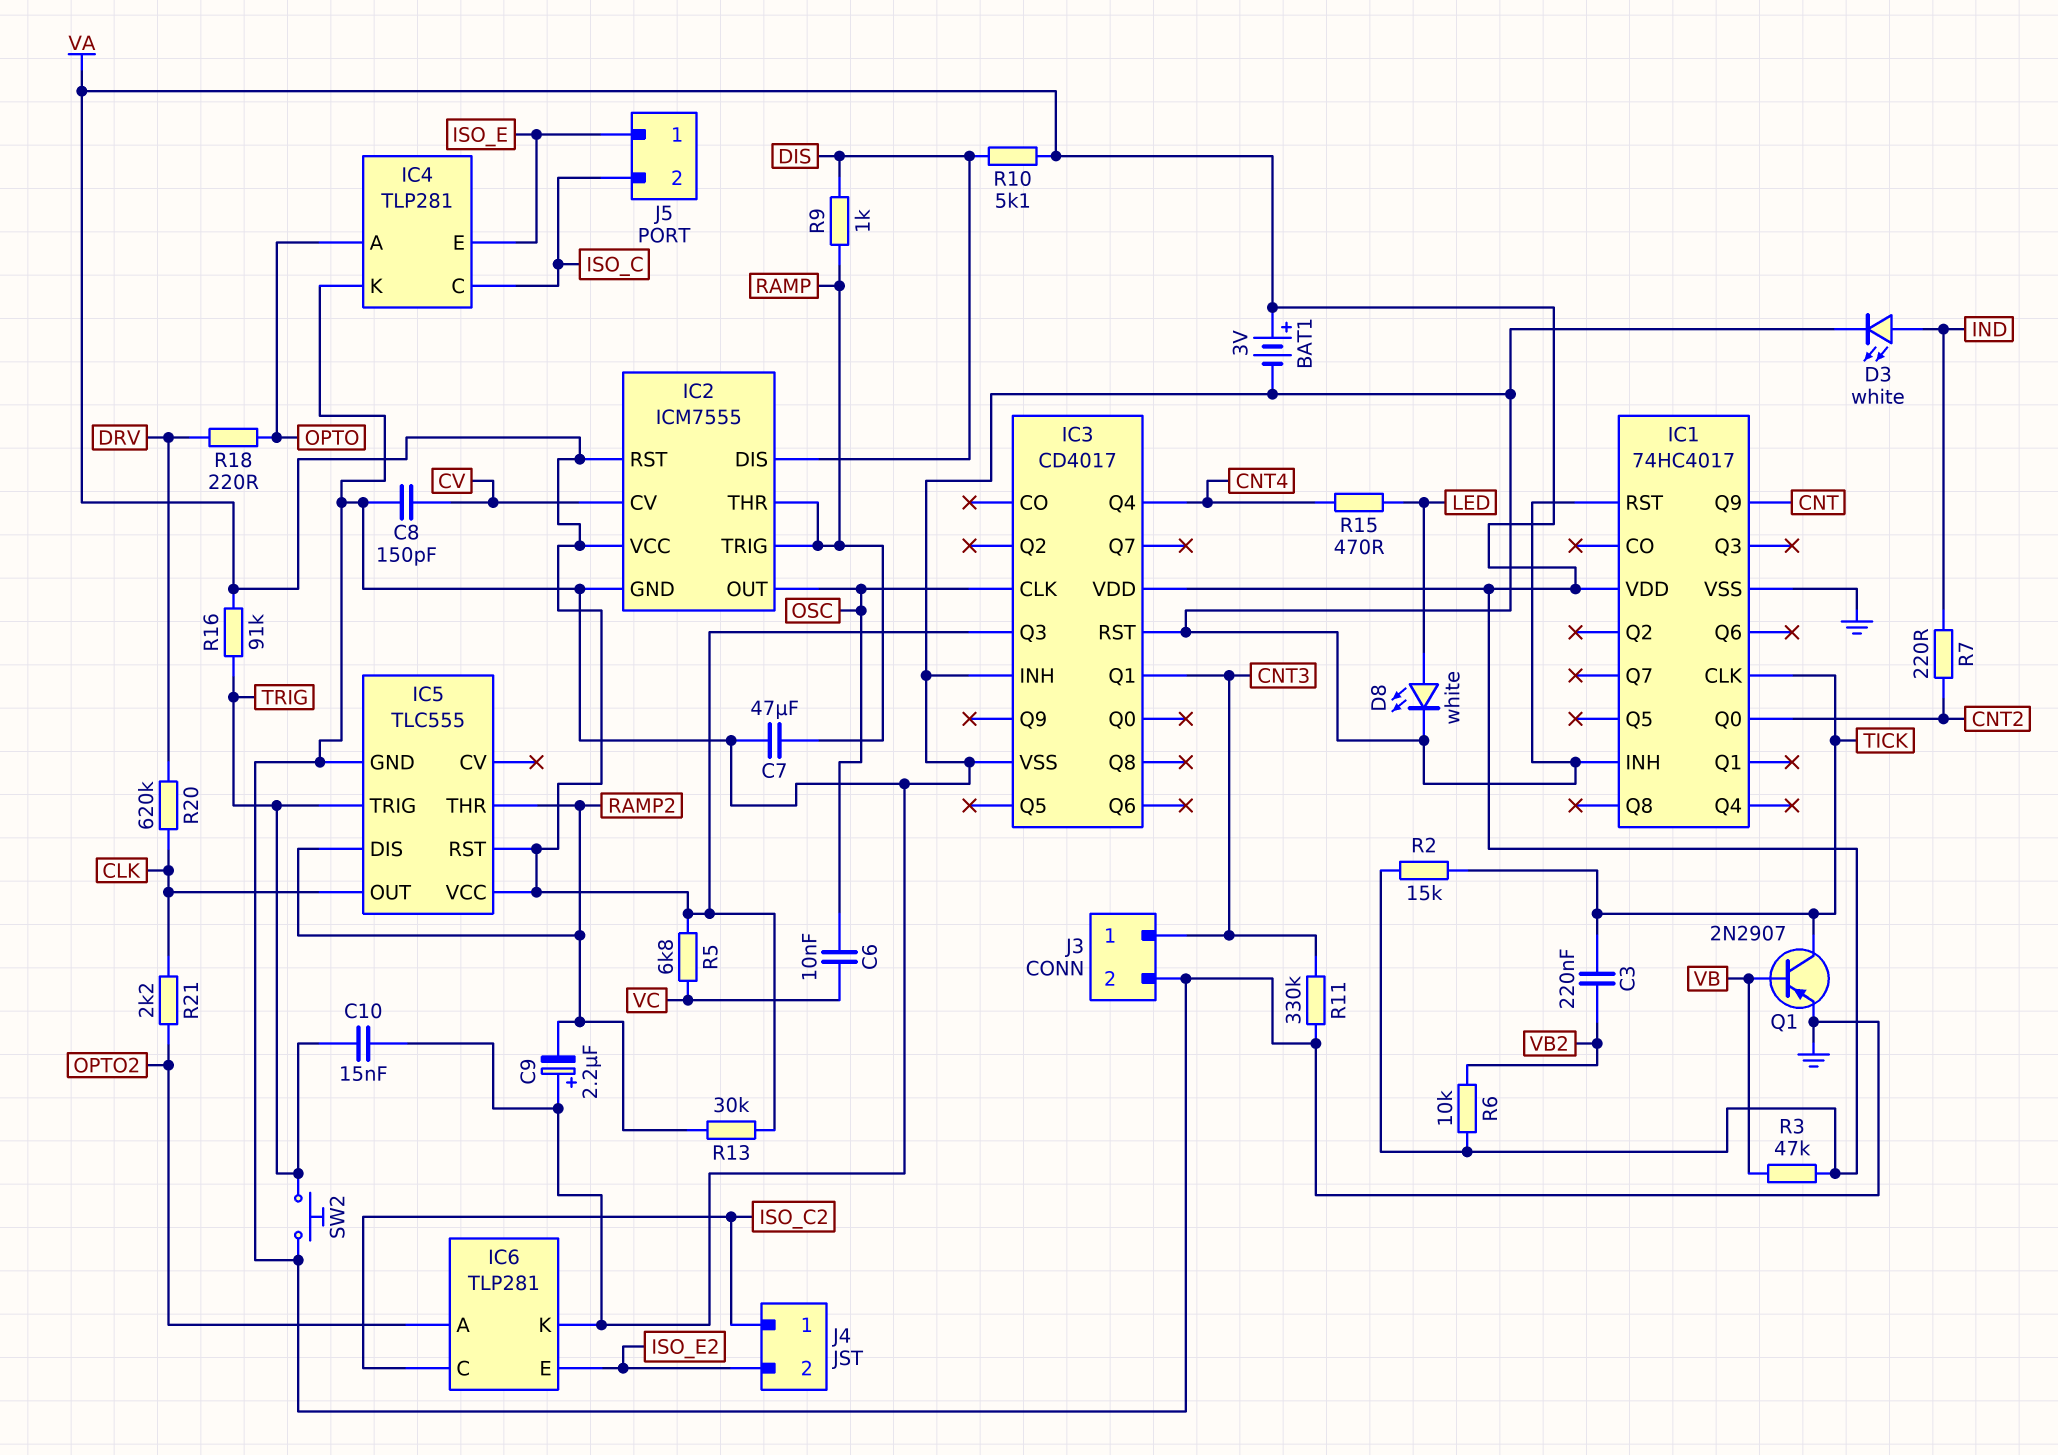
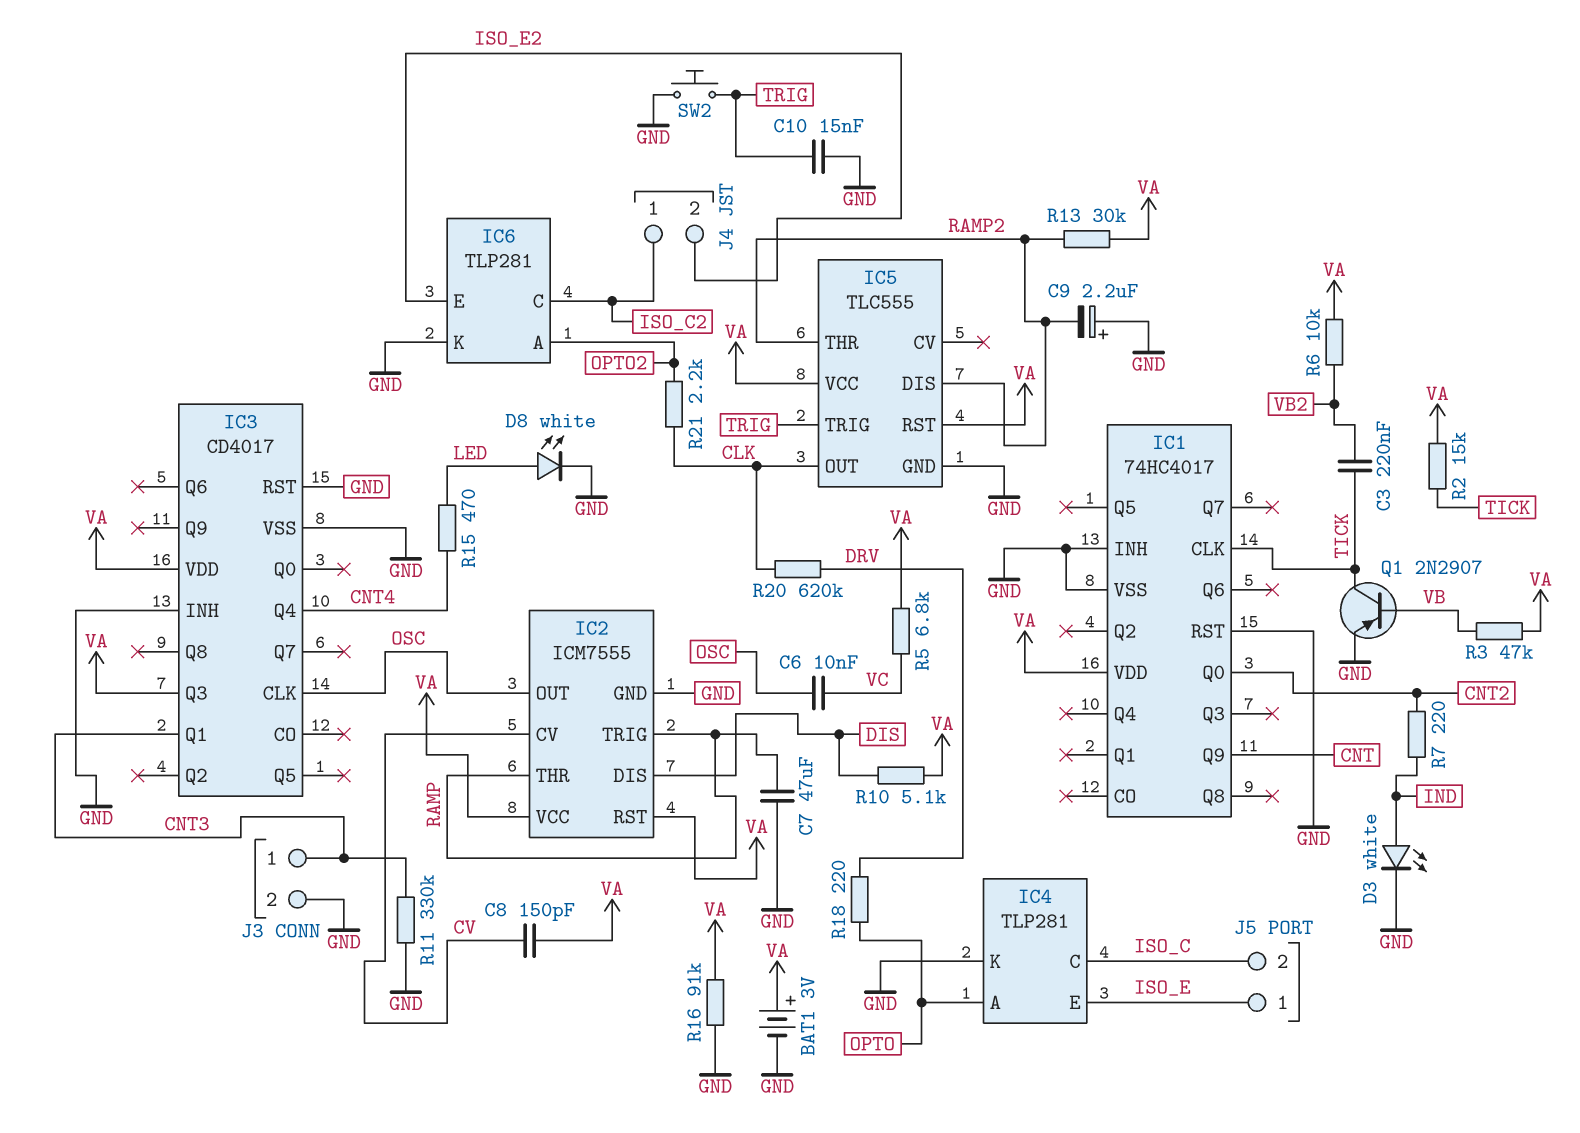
C8: 150pF (CV, GND) -> 150pF (CV, VA)
R9: 1k (DIS, RAMP) -> none
R16: 91k (TRIG, VA) -> 91k (GND, VA)

